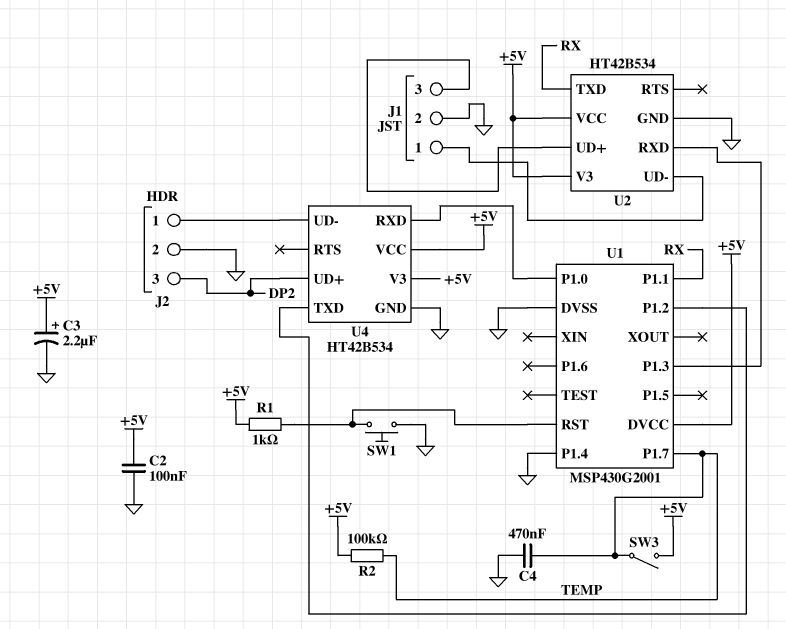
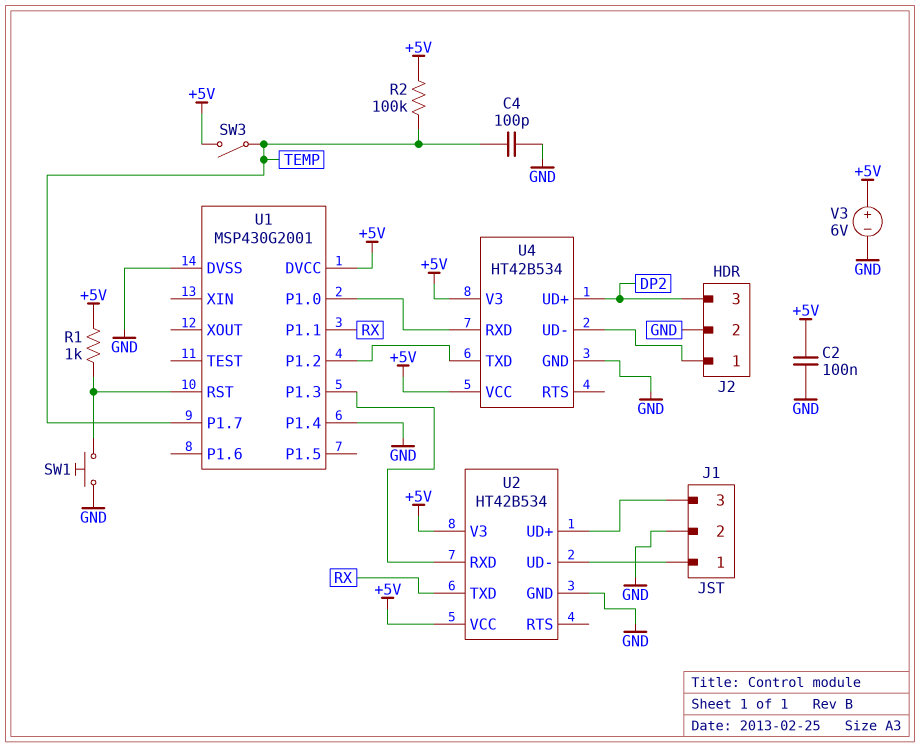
C3: 2.2uF (plus +5V, minus GND) -> none
C4: 470nF (GND, TEMP) -> 100pF (GND, TEMP)
V3: none -> 6V (plus +5V, minus GND)

